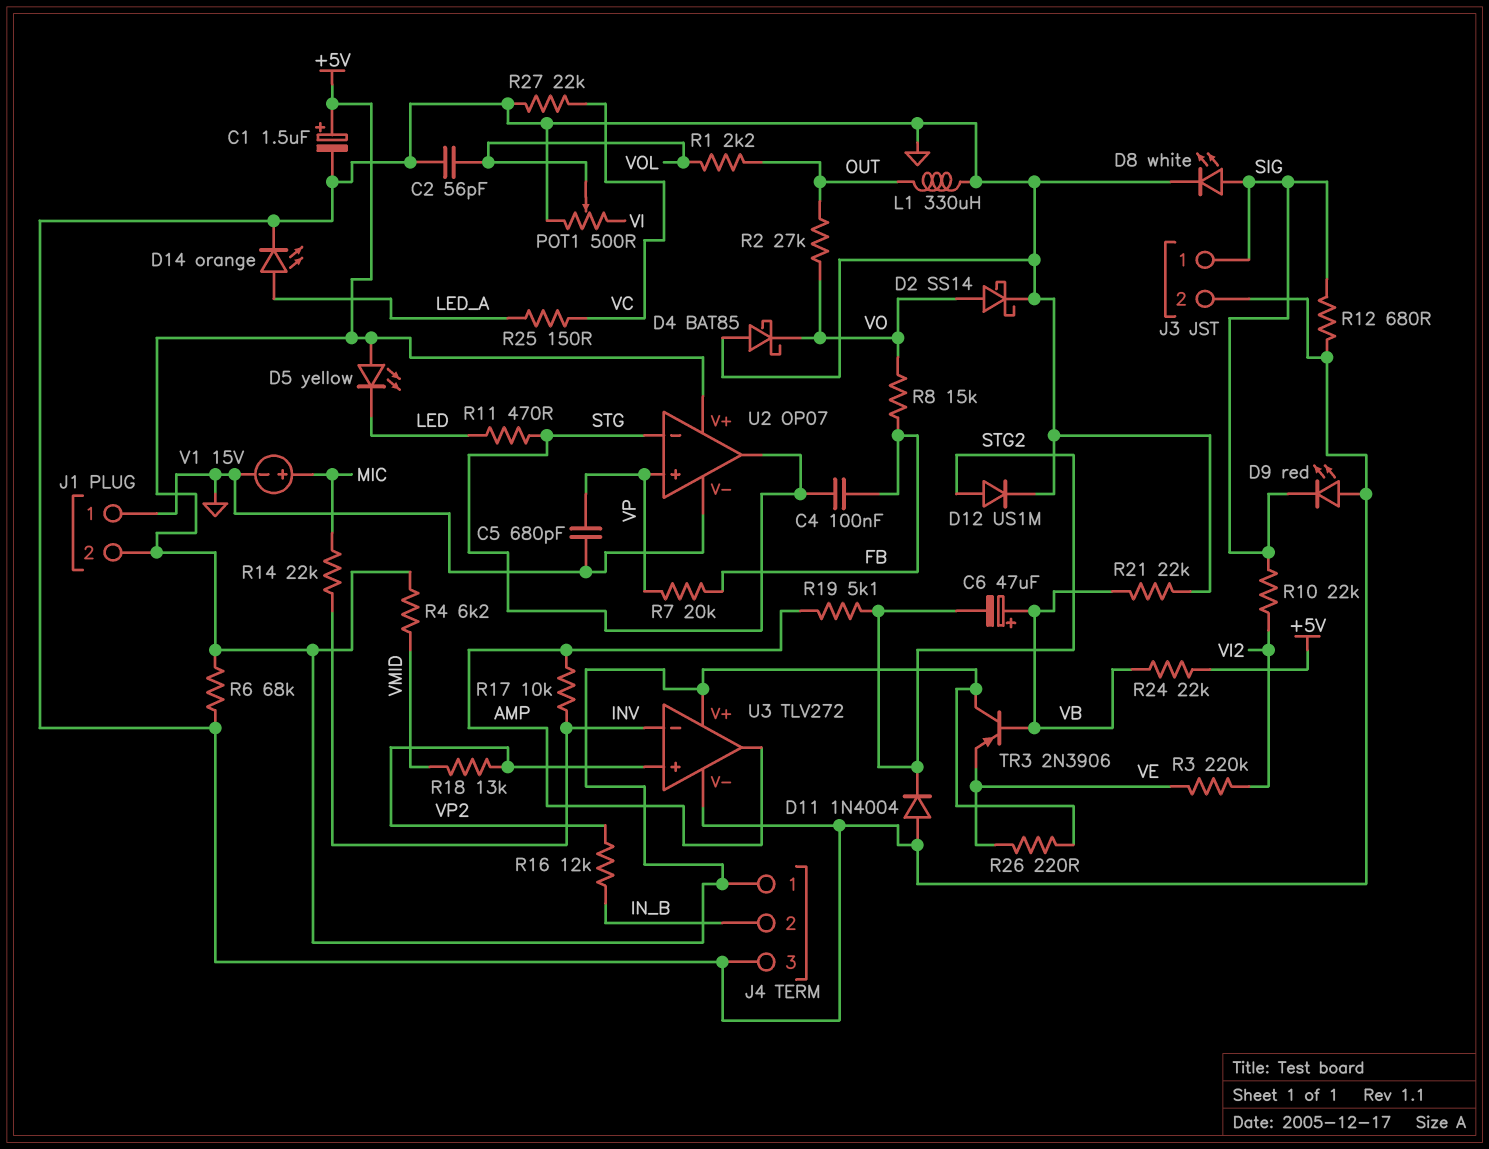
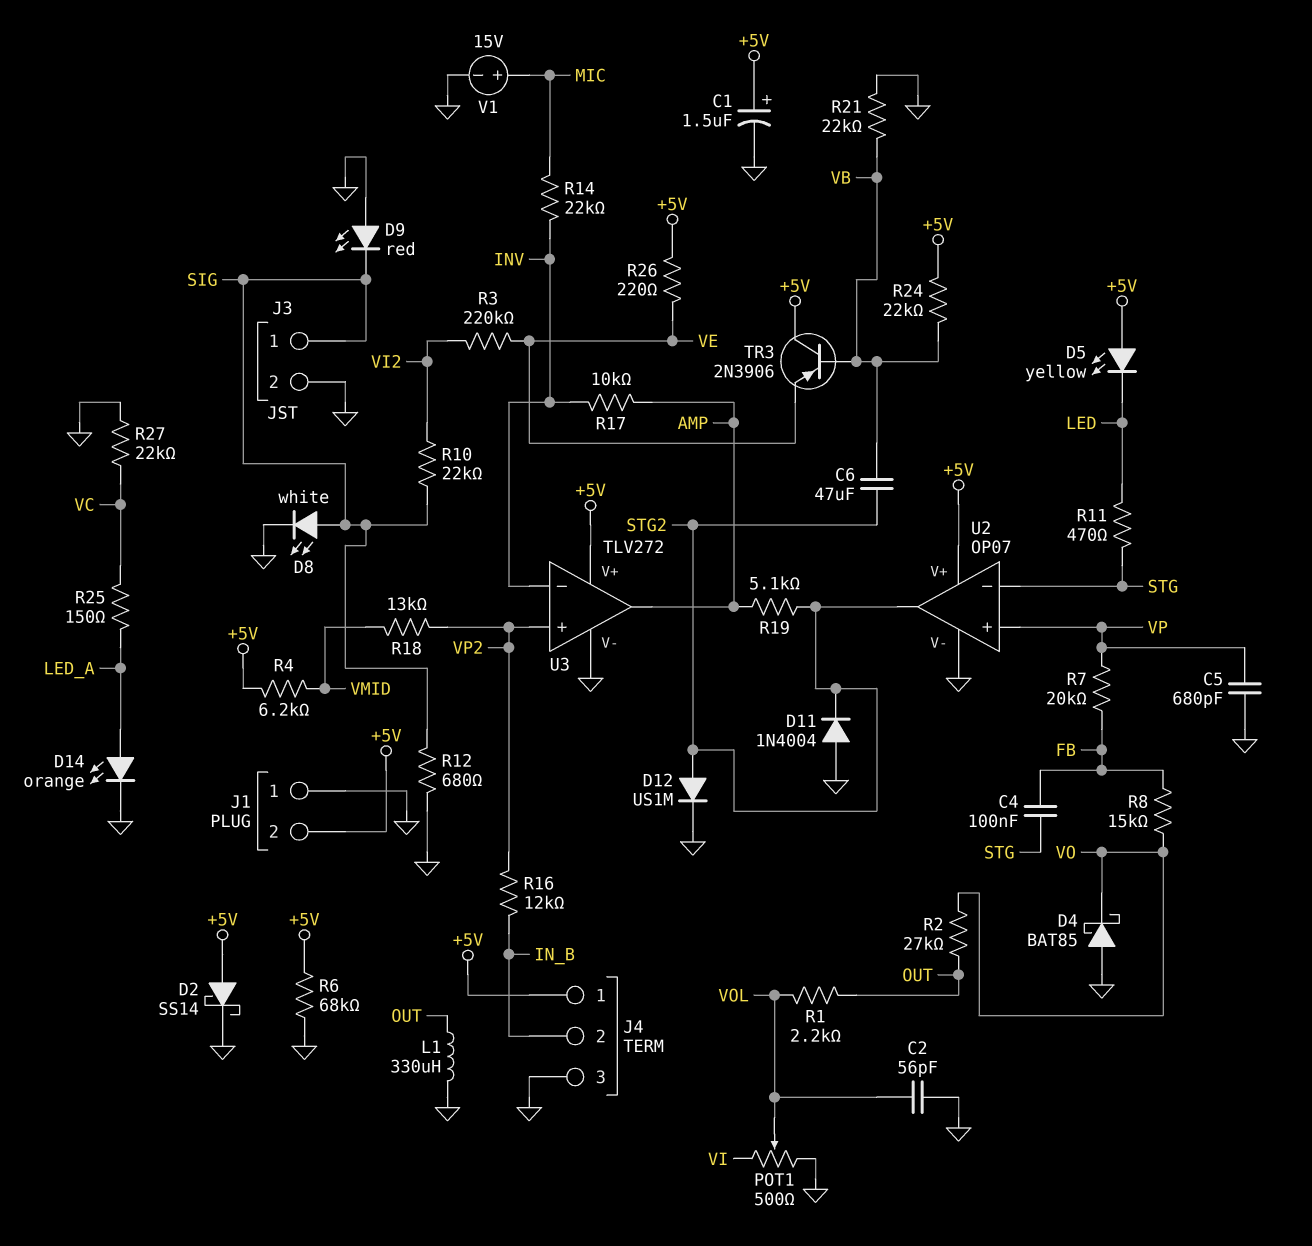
C6: 47uF (plus VB, minus STG2) -> 47uF (STG2, VB)
D2: schottky SS14 (A VO, K GND) -> schottky SS14 (A +5V, K GND)
U2 pin out: STG -> STG2

